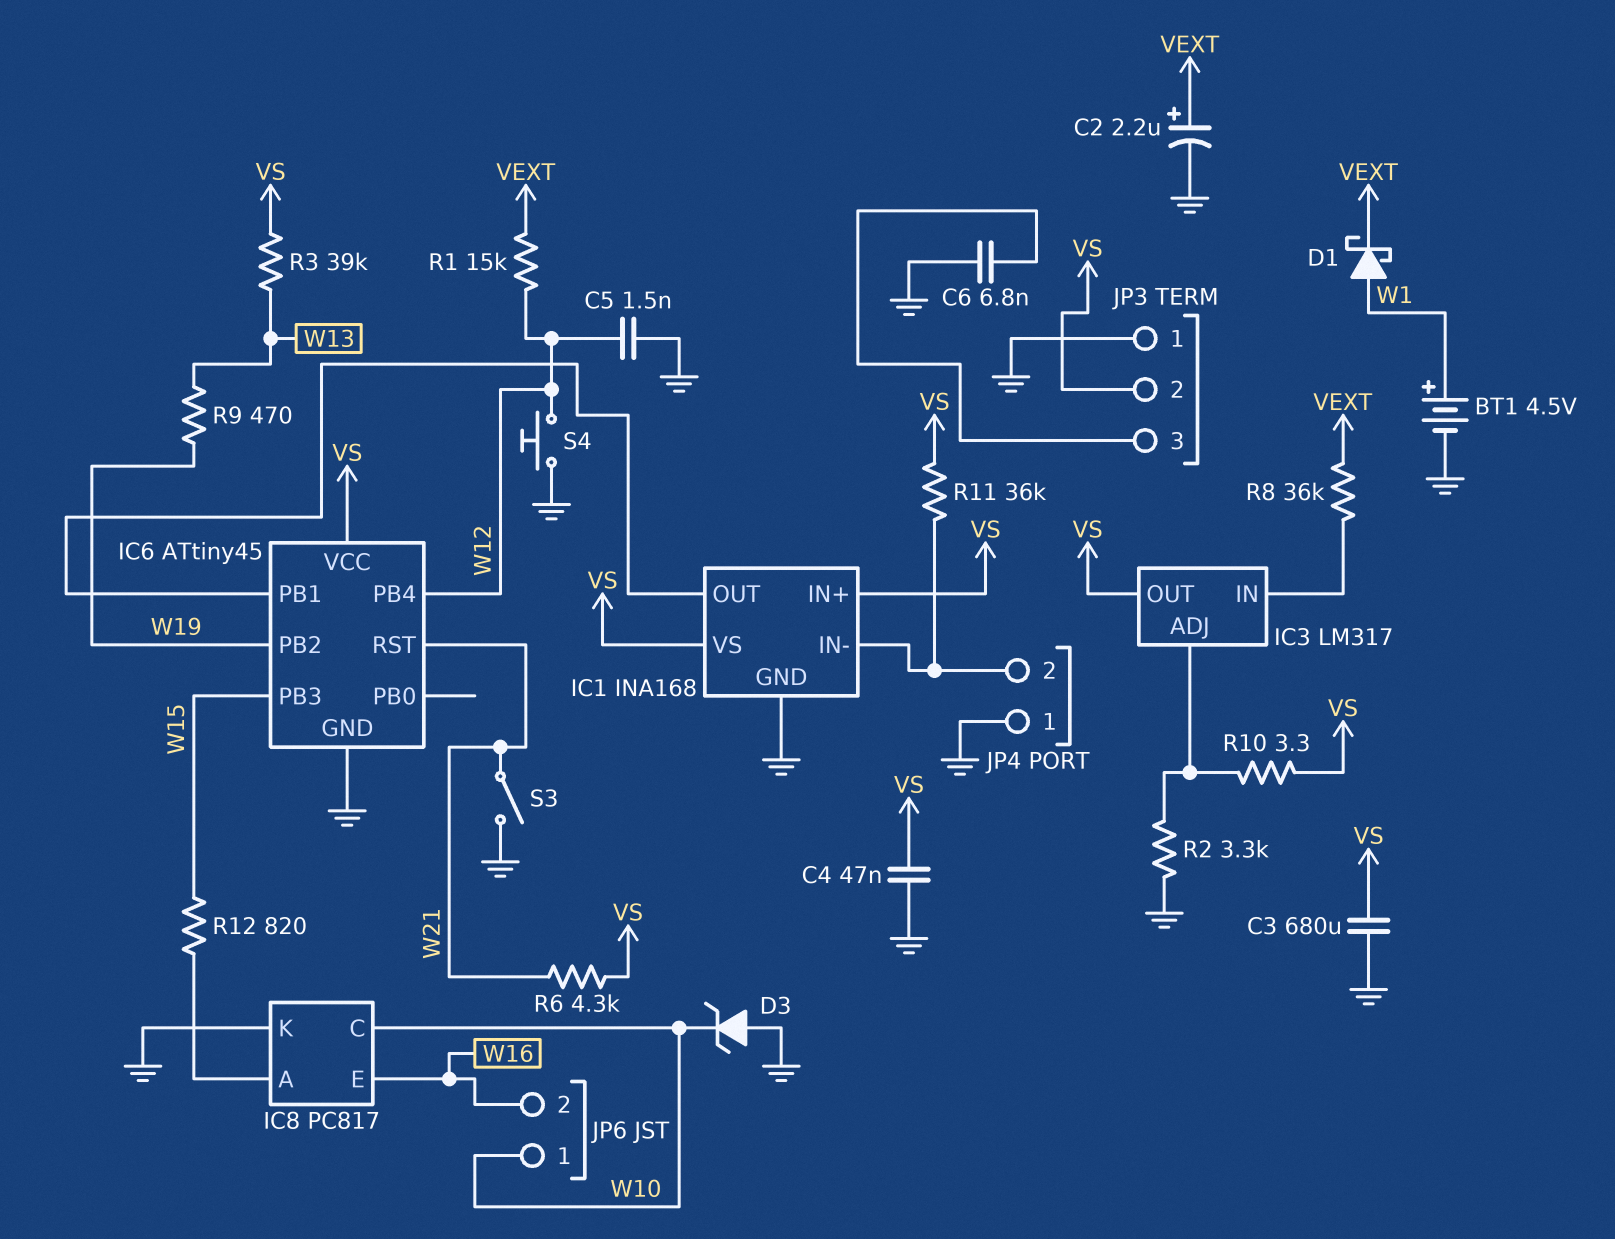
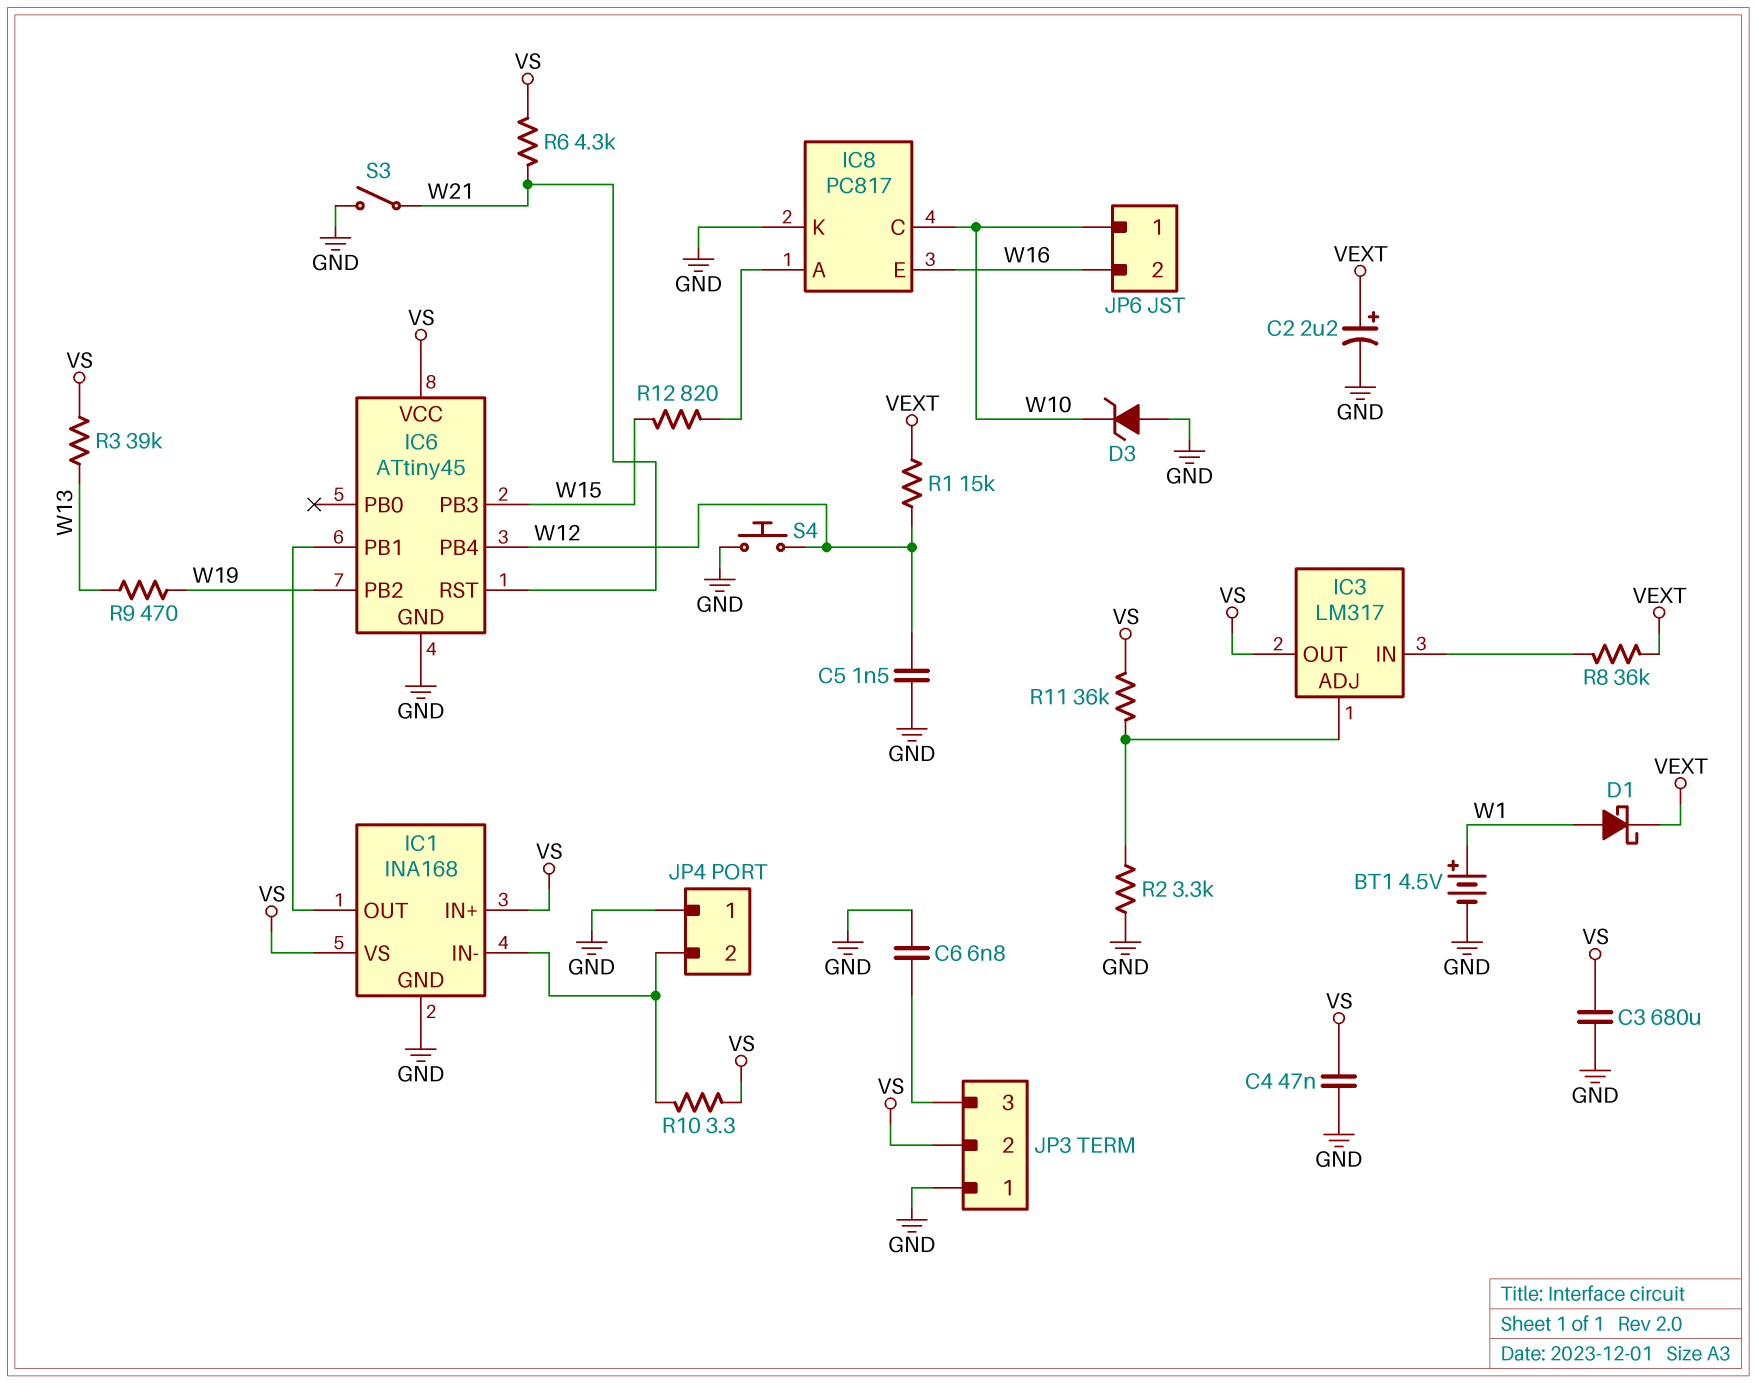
R10: 3.3 (IC3/ADJ, VS) -> 3.3 (IC1/IN-, VS)
R11: 36k (IC1/IN-, VS) -> 36k (IC3/ADJ, VS)

